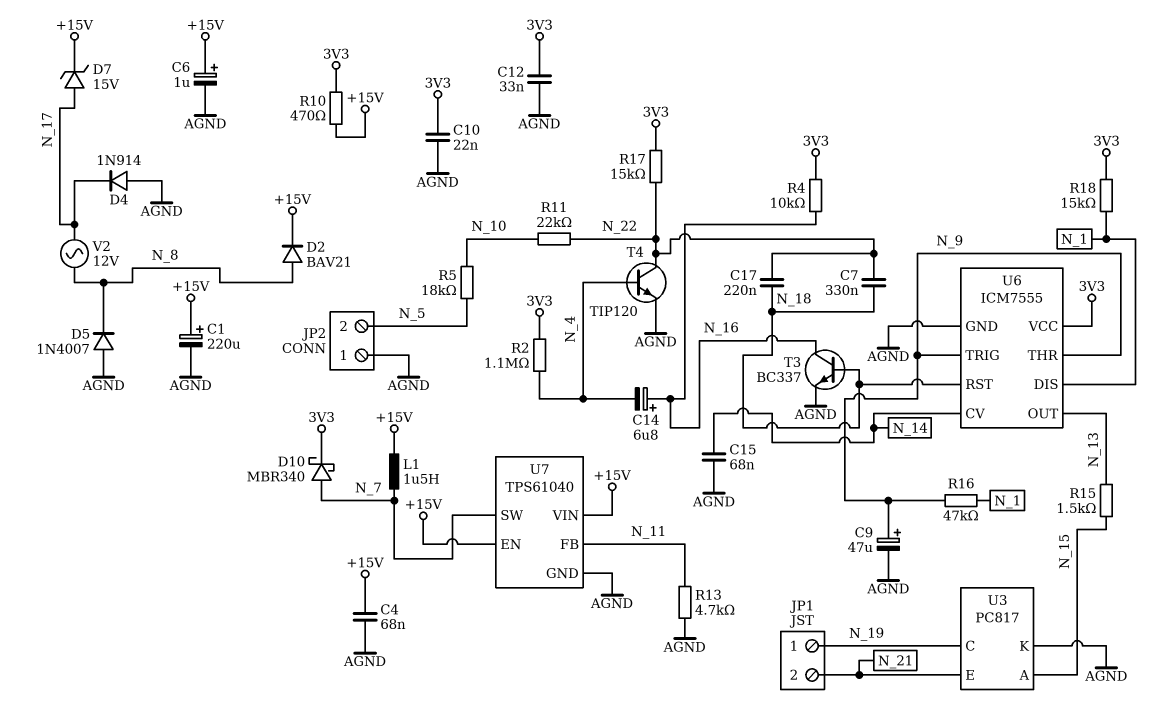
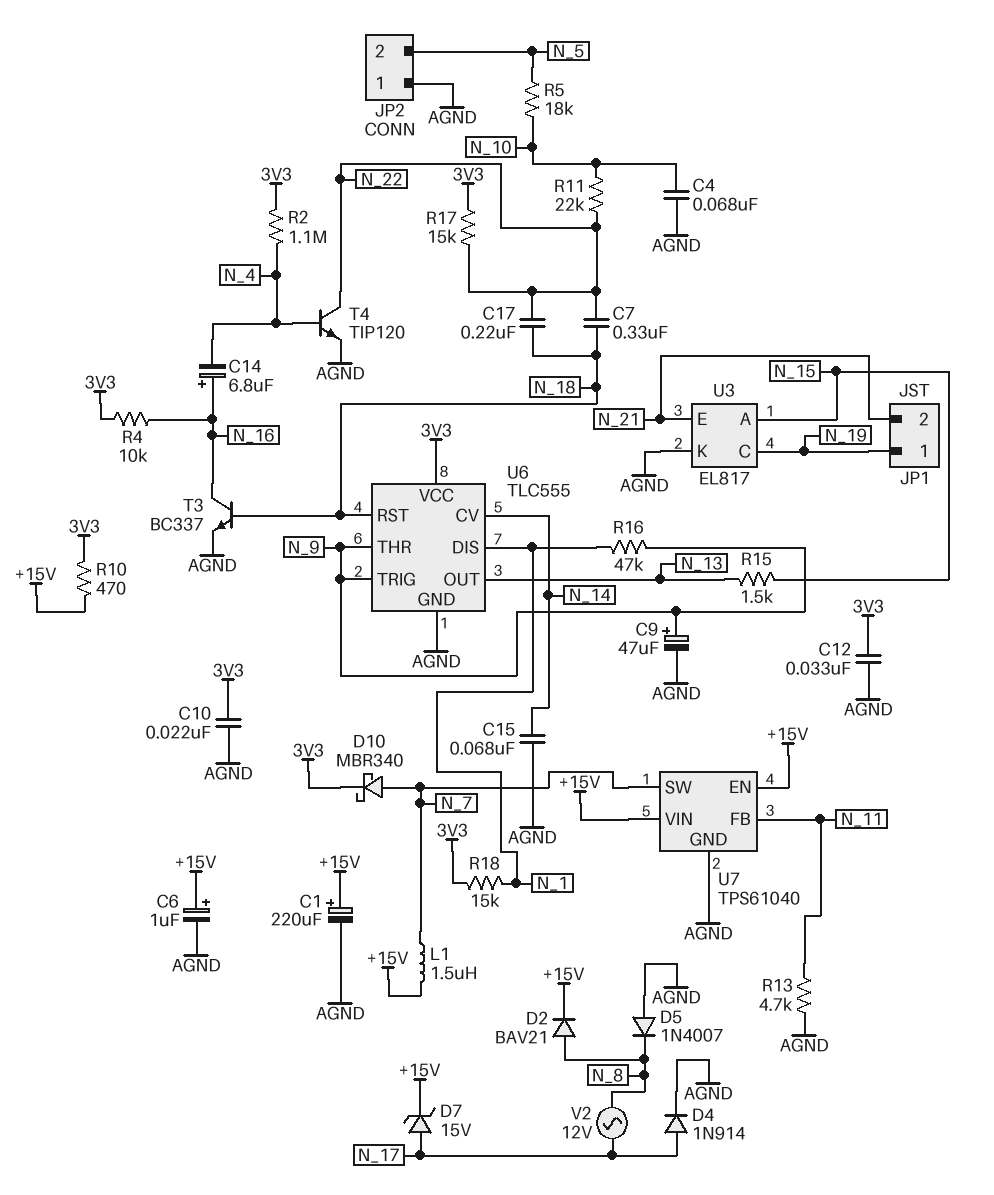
C4: 68nF (+15V, AGND) -> 68nF (AGND, N_10)
D4: diode 1N914 (A AGND, K N_17) -> diode 1N914 (A N_17, K AGND)
U3: PC817 -> EL817
U6: ICM7555 -> TLC555

